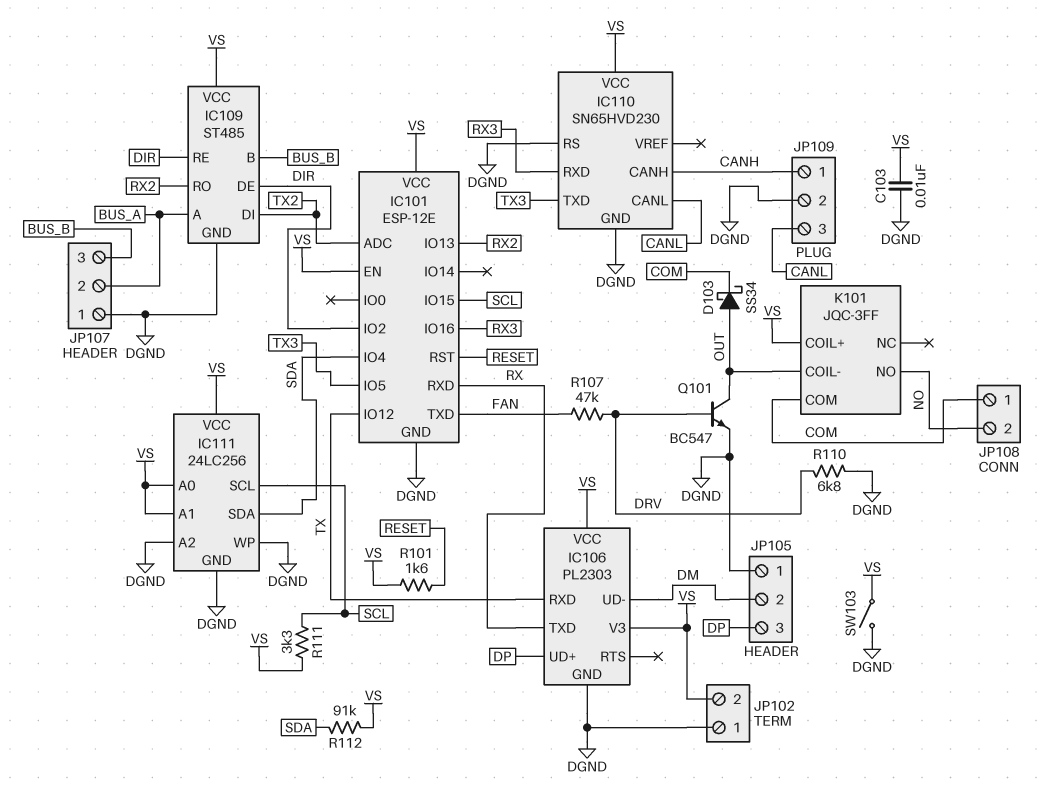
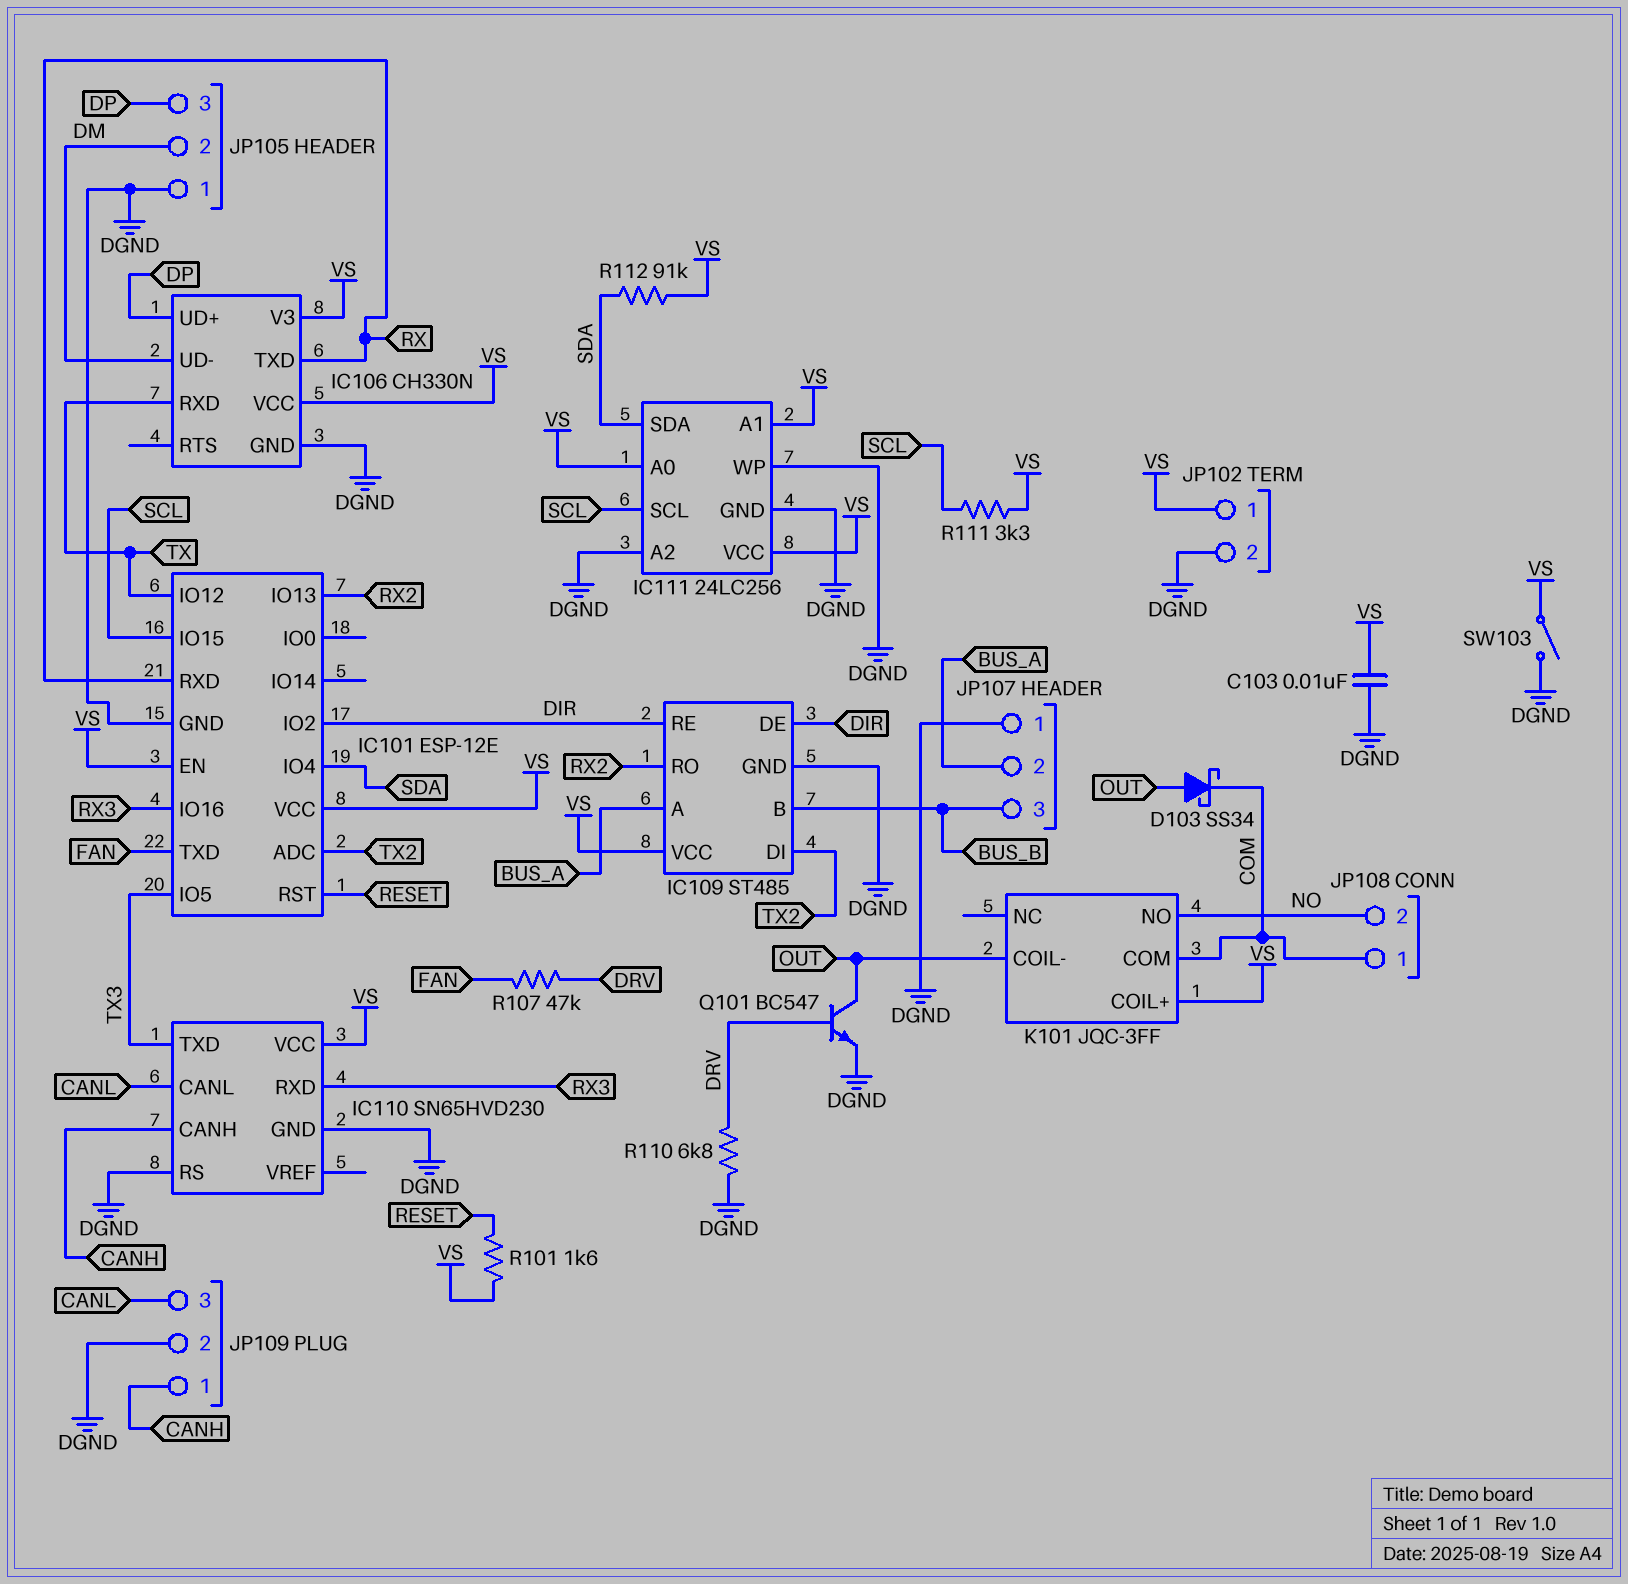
IC106: PL2303 -> CH330N
JP102 pin 1: DGND -> VS
JP102 pin 2: VS -> DGND

